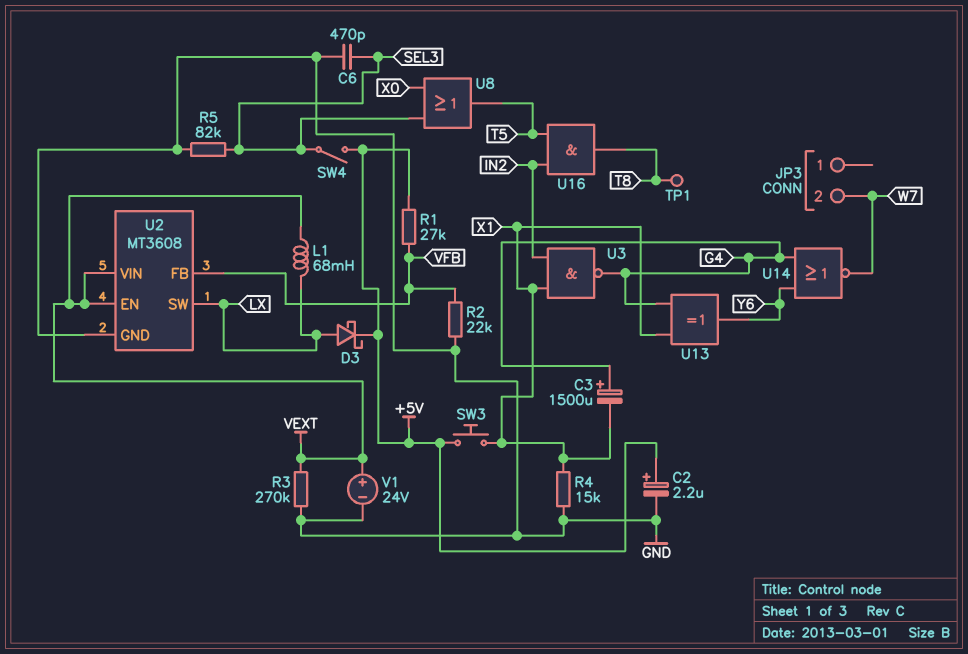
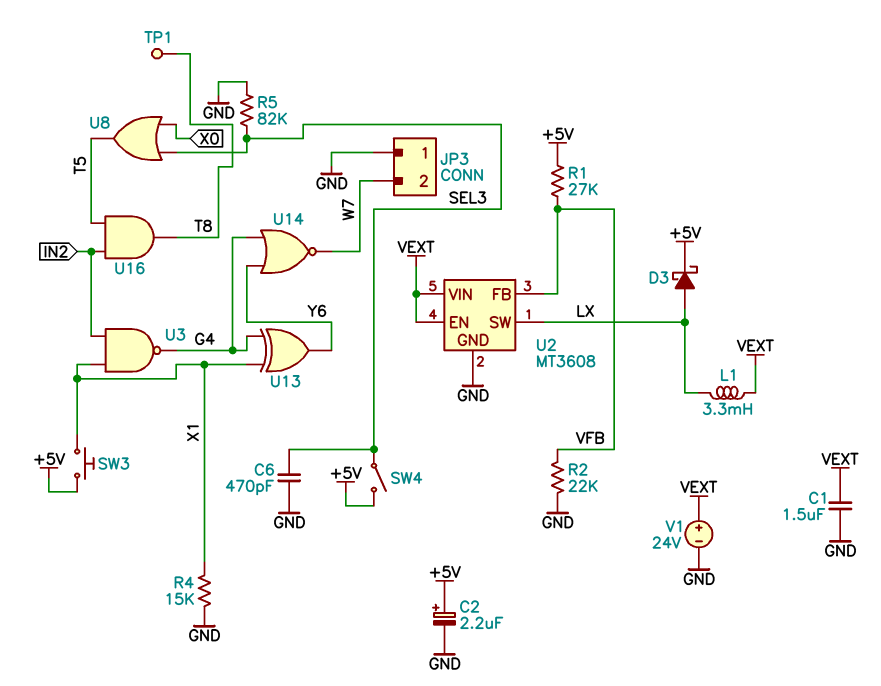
C1: none -> 1.5uF (GND, VEXT)
C3: 1500uF (plus G4, minus X1) -> none
JP3 pin 1: none -> GND
L1: 68mH (LX, VEXT) -> 3.3mH (LX, VEXT)
R3: 270k (GND, VEXT) -> none

